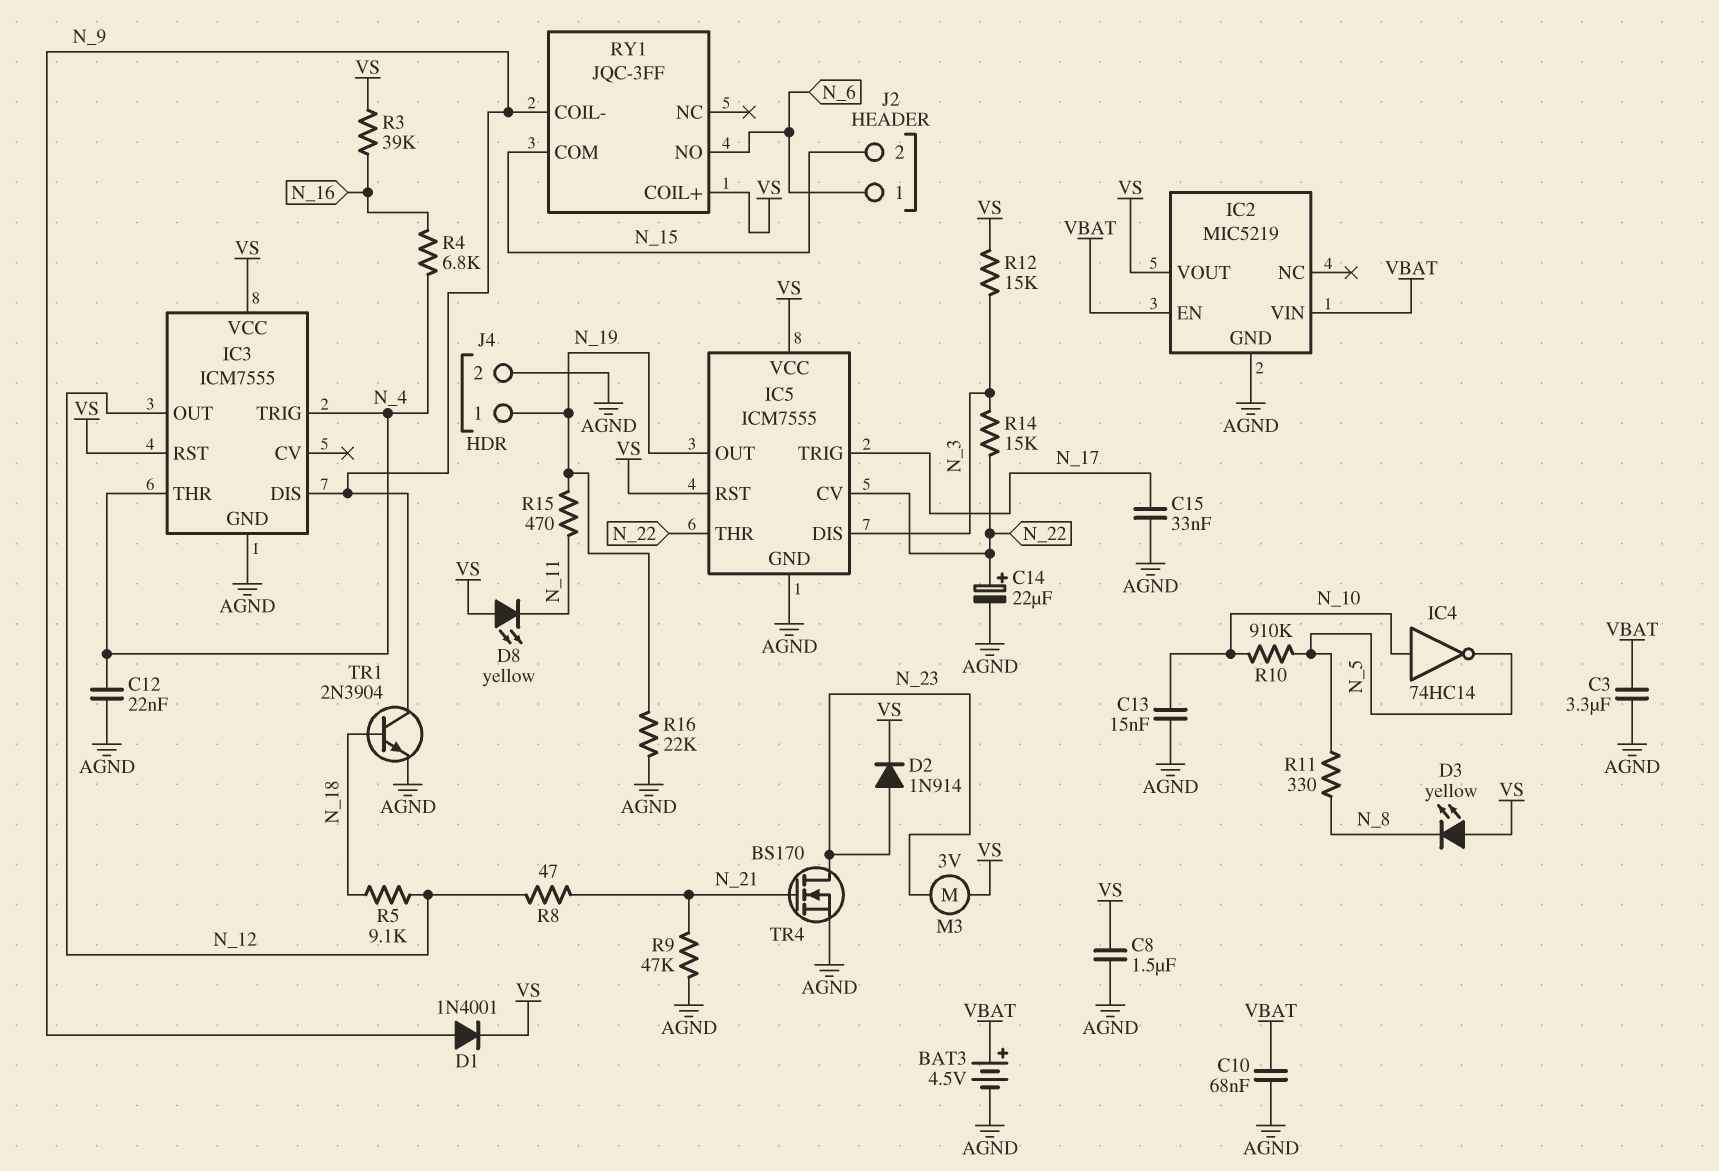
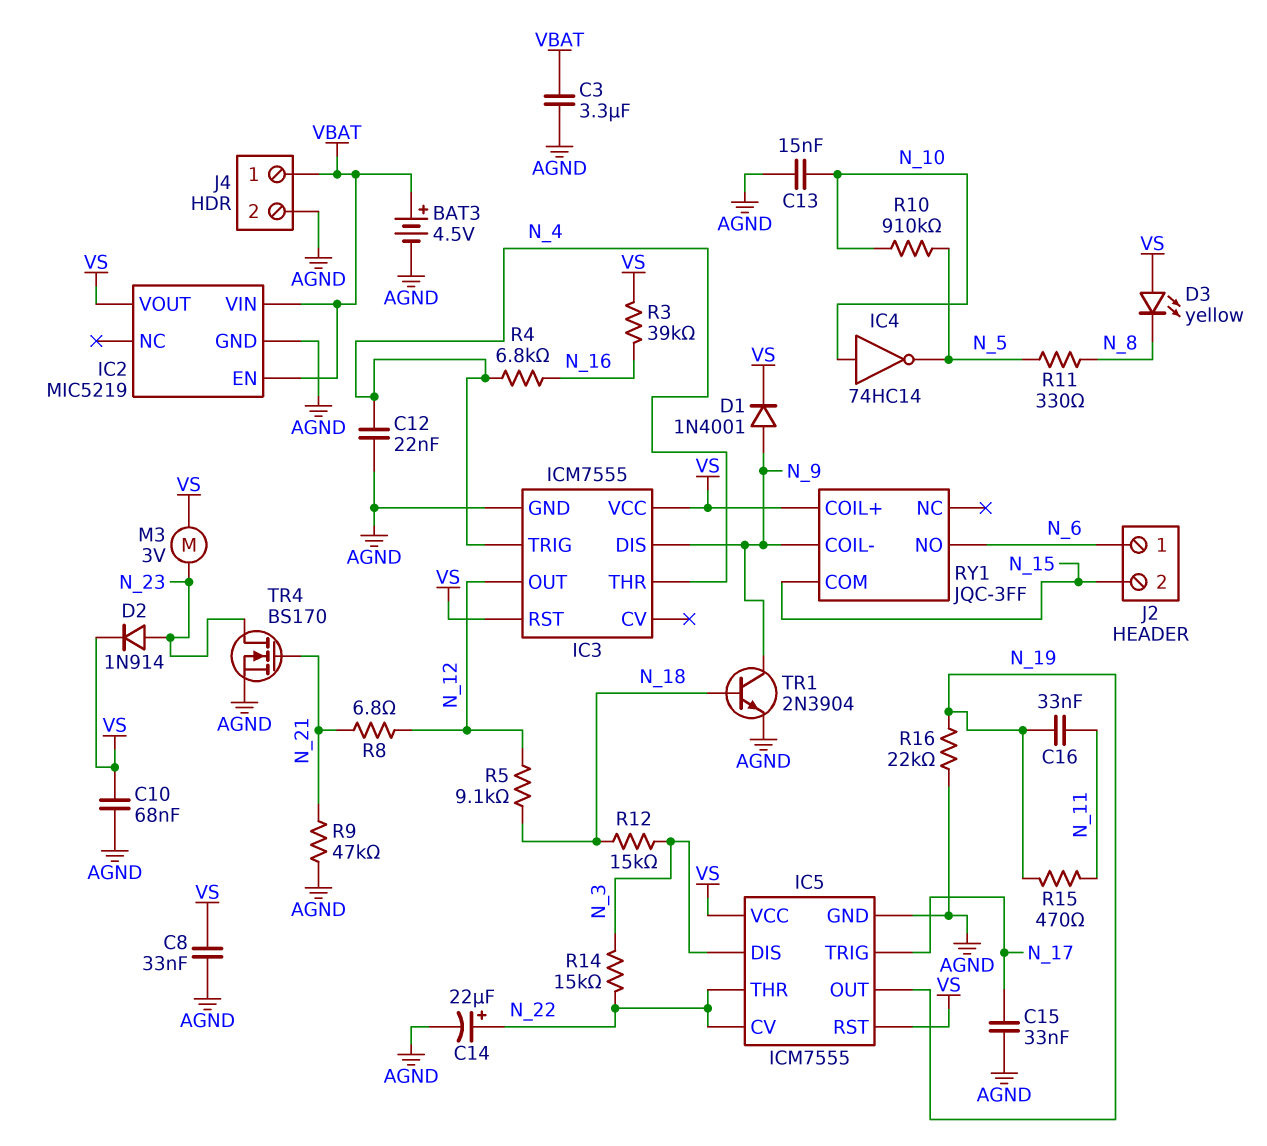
C8: 1.5uF (AGND, VS) -> 33nF (AGND, VS)
C10: 68nF (AGND, VBAT) -> 68nF (AGND, VS)
C16: none -> 33nF (N_11, N_19)
D8: LED yellow (A VS, K N_11) -> none
J4 pin 1: N_19 -> VBAT
R8: 47 (N_12, N_21) -> 6.8 (N_12, N_21)
R12: 15k (N_3, VS) -> 15k (N_3, N_18)

